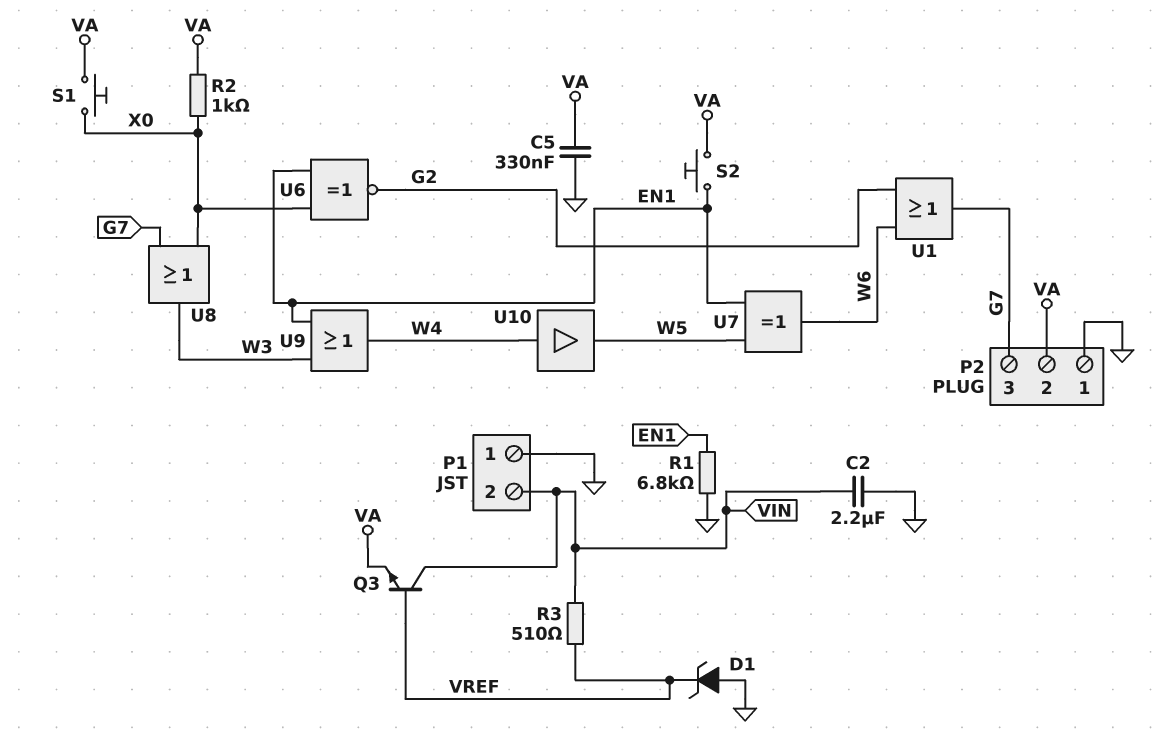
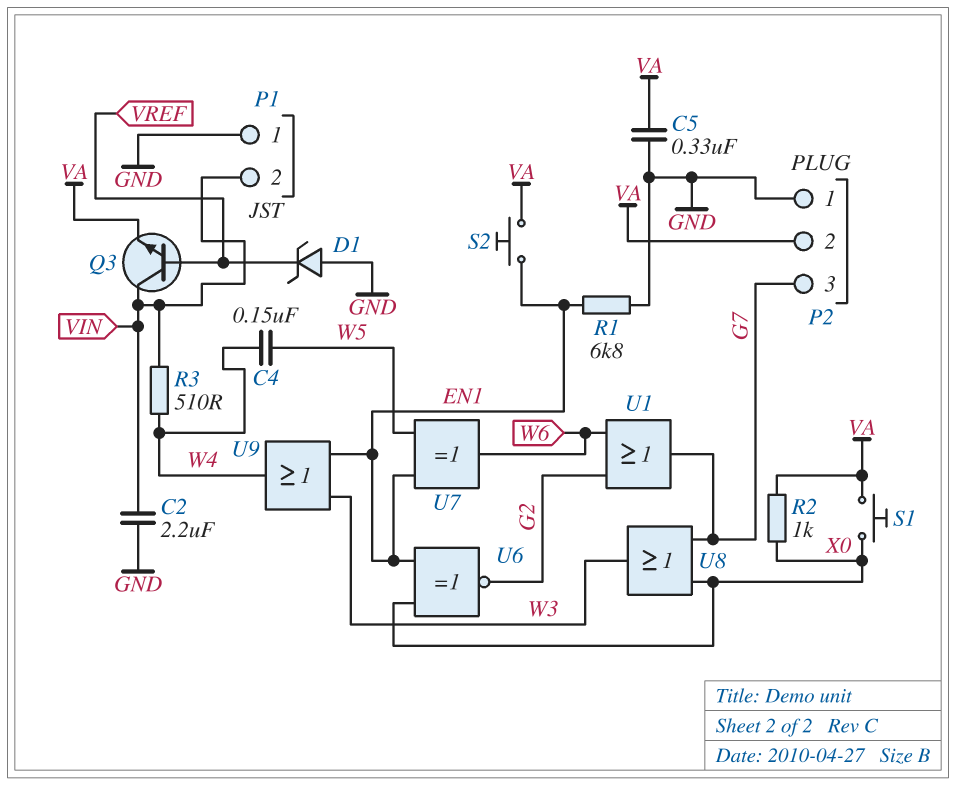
C4: none -> 150nF (W4, W5)
R3: 510 (VIN, VREF) -> 510 (VIN, W4)
U10: buffer (in W4, out W5) -> none

